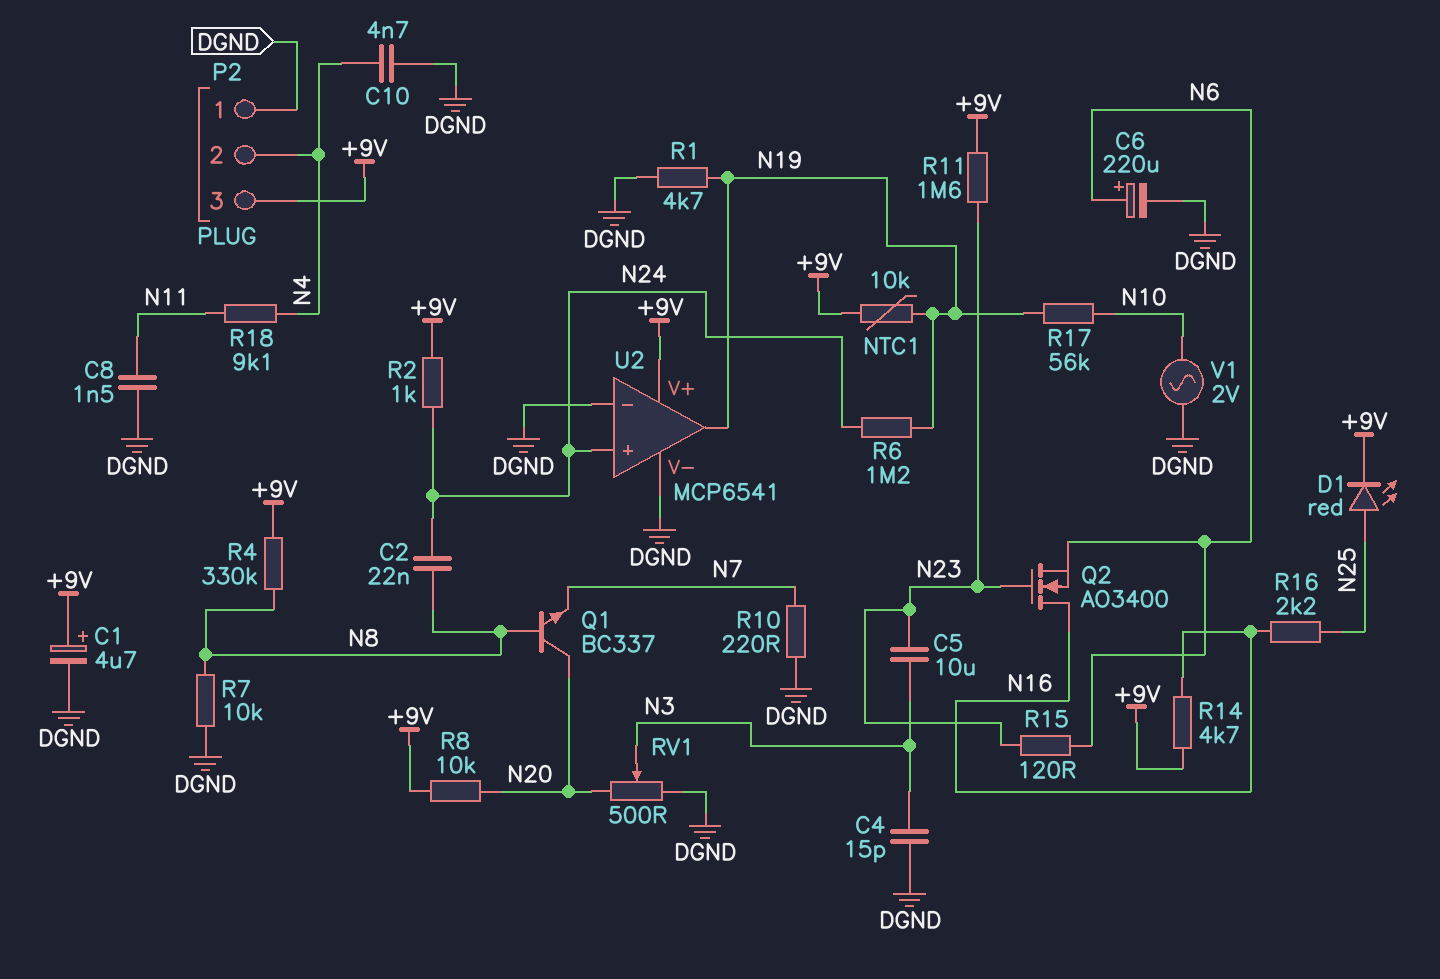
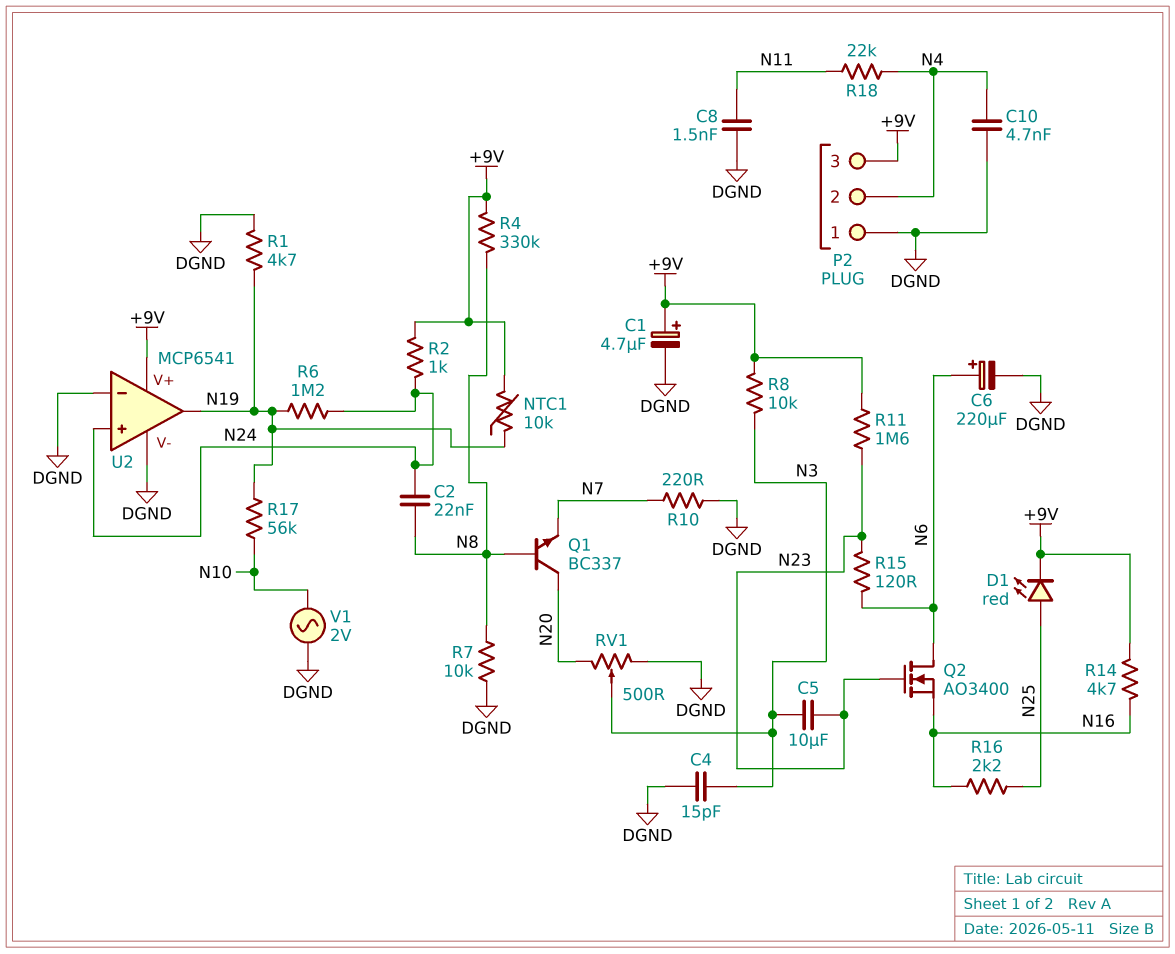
Q2: NMOS AO3400 (G N23, D N16, S N6) -> NMOS AO3400 (G N23, D N6, S N16)
R8: 10k (+9V, N20) -> 10k (+9V, N3)
R18: 9.1k (N4, N11) -> 22k (N4, N11)

